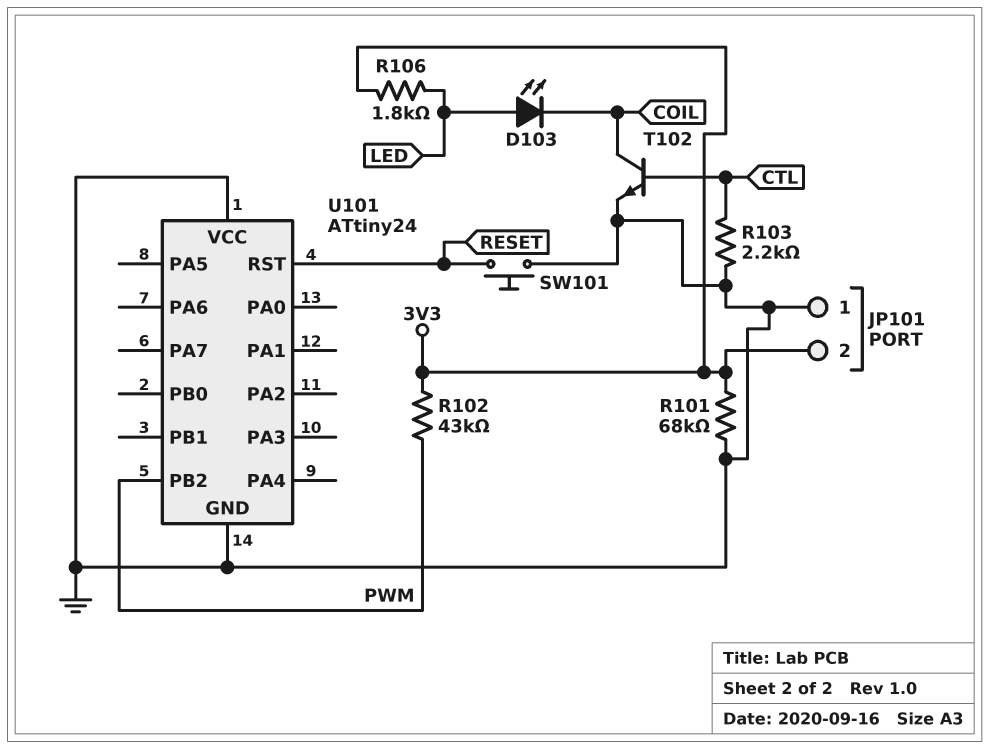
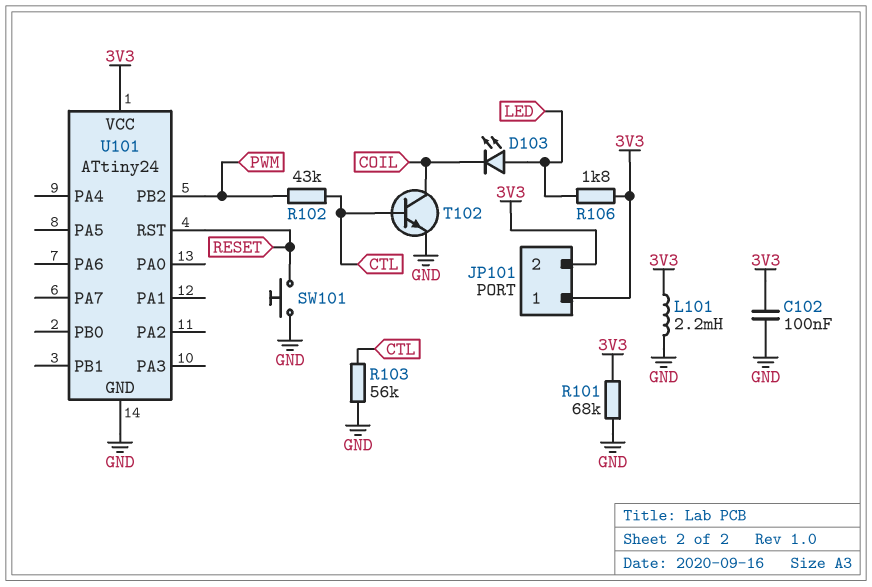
C102: none -> 100nF (3V3, GND)
JP101 pin 1: GND -> 3V3
L101: none -> 2.2mH (3V3, GND)
R102: 43k (3V3, PWM) -> 43k (CTL, PWM)
R103: 2.2k (CTL, GND) -> 56k (CTL, GND)
U101 pin VCC: GND -> 3V3

